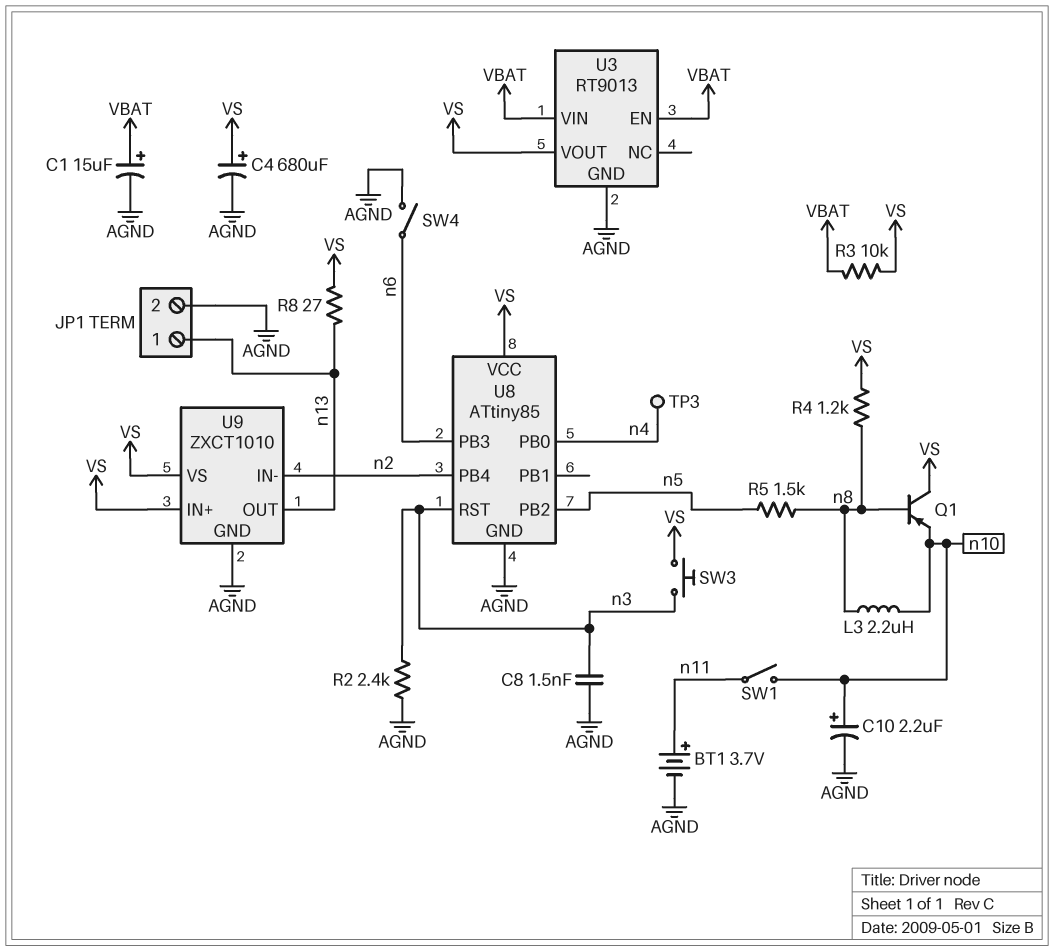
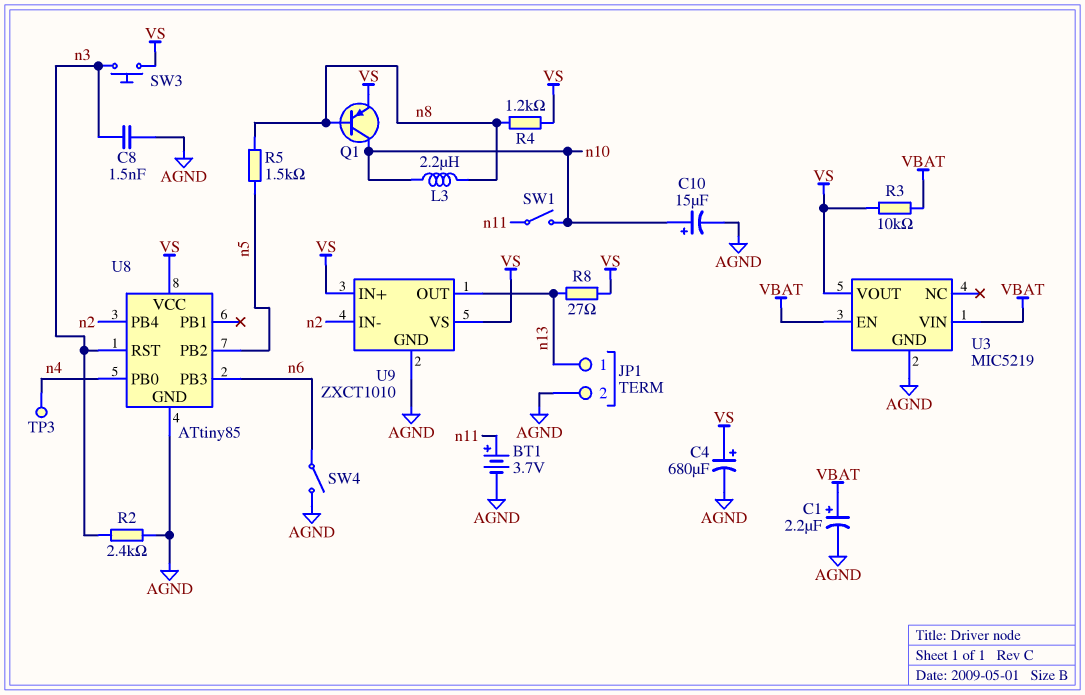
C1: 15uF (plus VBAT, minus AGND) -> 2.2uF (plus VBAT, minus AGND)
C10: 2.2uF (plus n10, minus AGND) -> 15uF (plus n10, minus AGND)
Q1: PNP (B n8, C VS, E n10) -> PNP (B n8, C n10, E VS)
U3: RT9013 -> MIC5219

